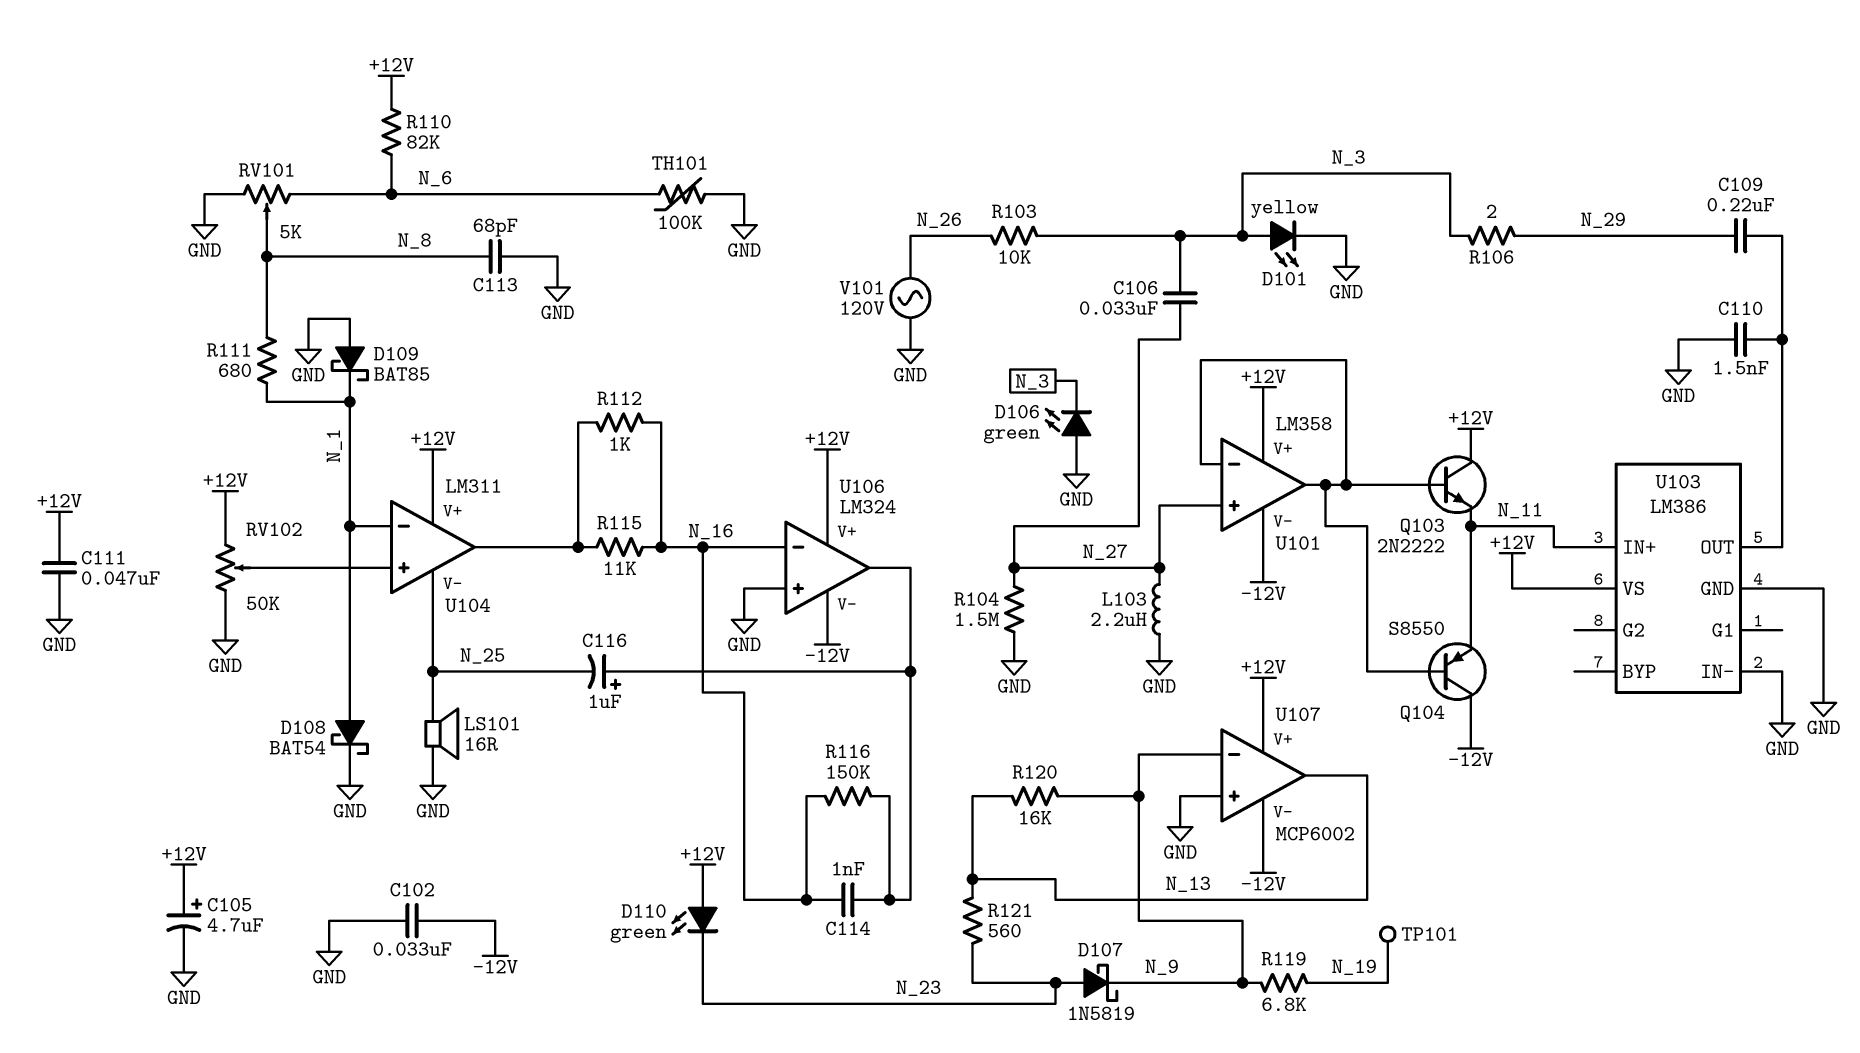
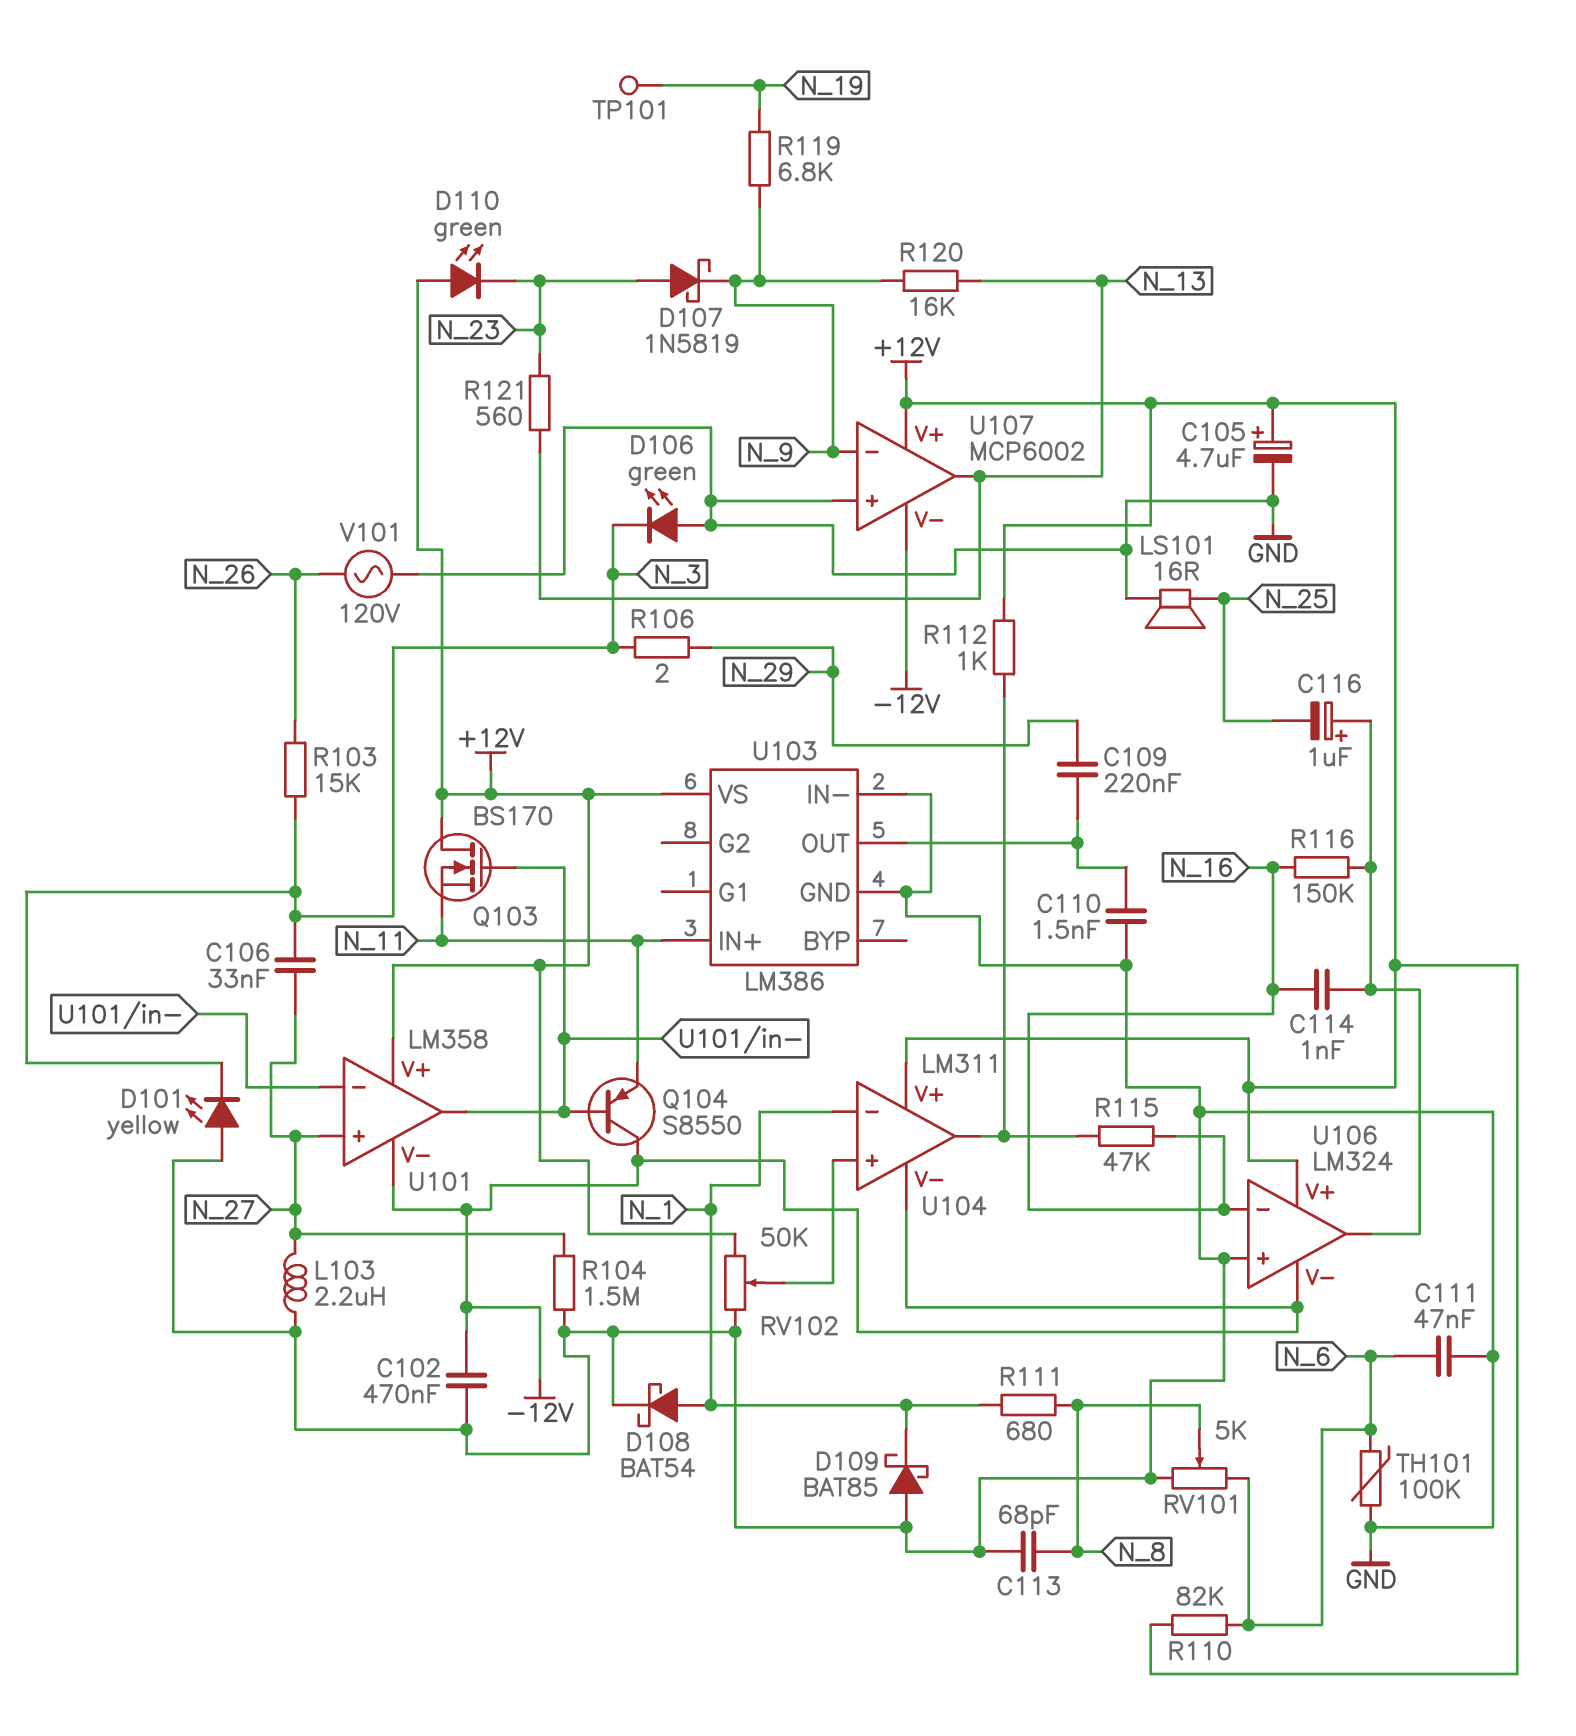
C102: 33nF (-12V, GND) -> 470nF (-12V, GND)
C111: 47nF (+12V, GND) -> 47nF (GND, N_6)
D101: LED yellow (A N_3, K GND) -> LED yellow (A GND, K N_3)
Q103: NPN 2N2222 (B U101/in-, C +12V, E N_11) -> NMOS BS170 (G U101/in-, D +12V, S N_11)
R103: 10k (N_3, N_26) -> 15k (N_3, N_26)
R112: 1k (N_16, U104/out) -> 1k (+12V, U104/out)
R115: 11k (N_16, U104/out) -> 47k (N_16, U104/out)
U104 pin V-: N_25 -> -12V

